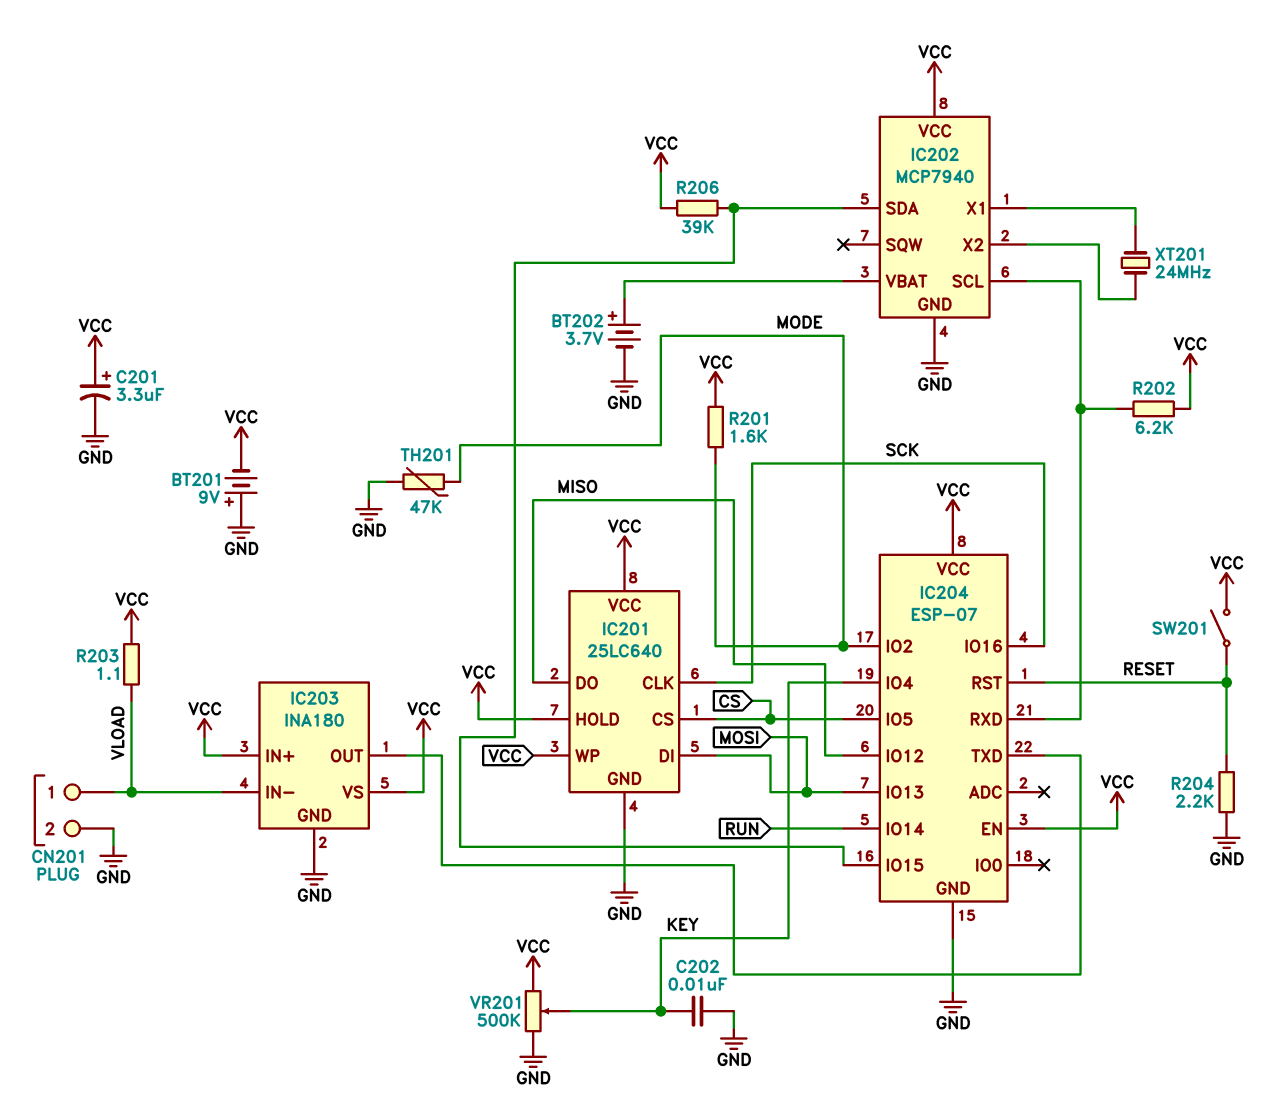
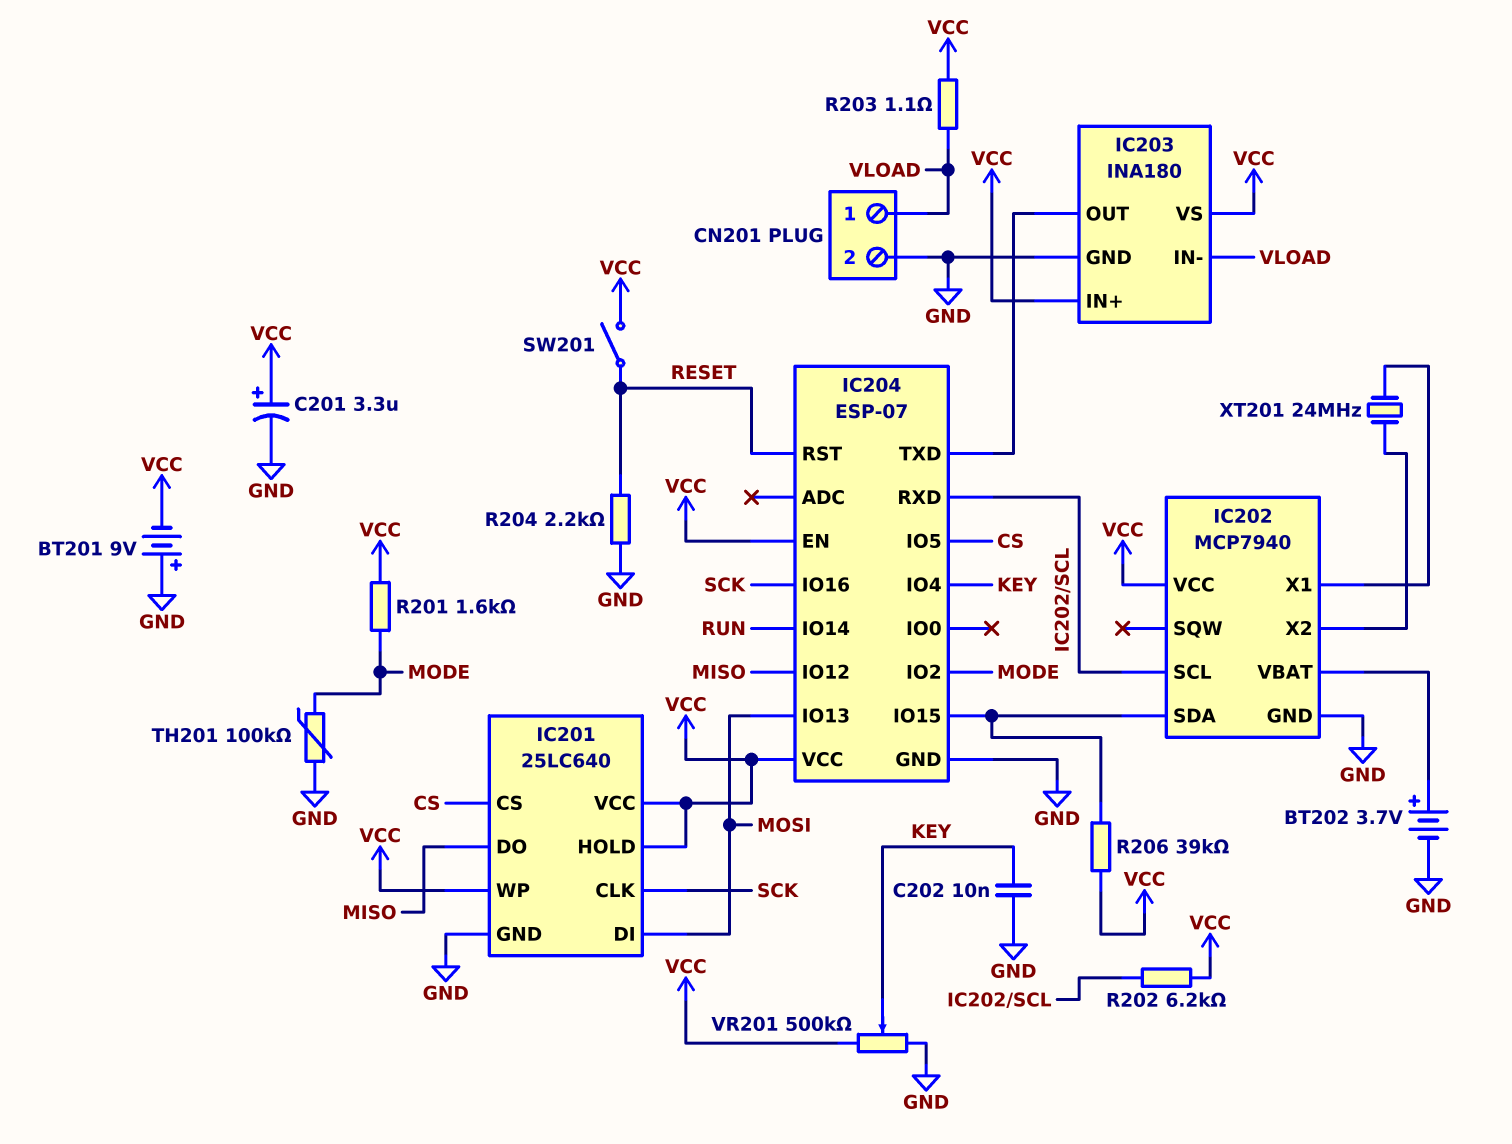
TH201: 47k (GND, MODE) -> 100k (GND, MODE)

